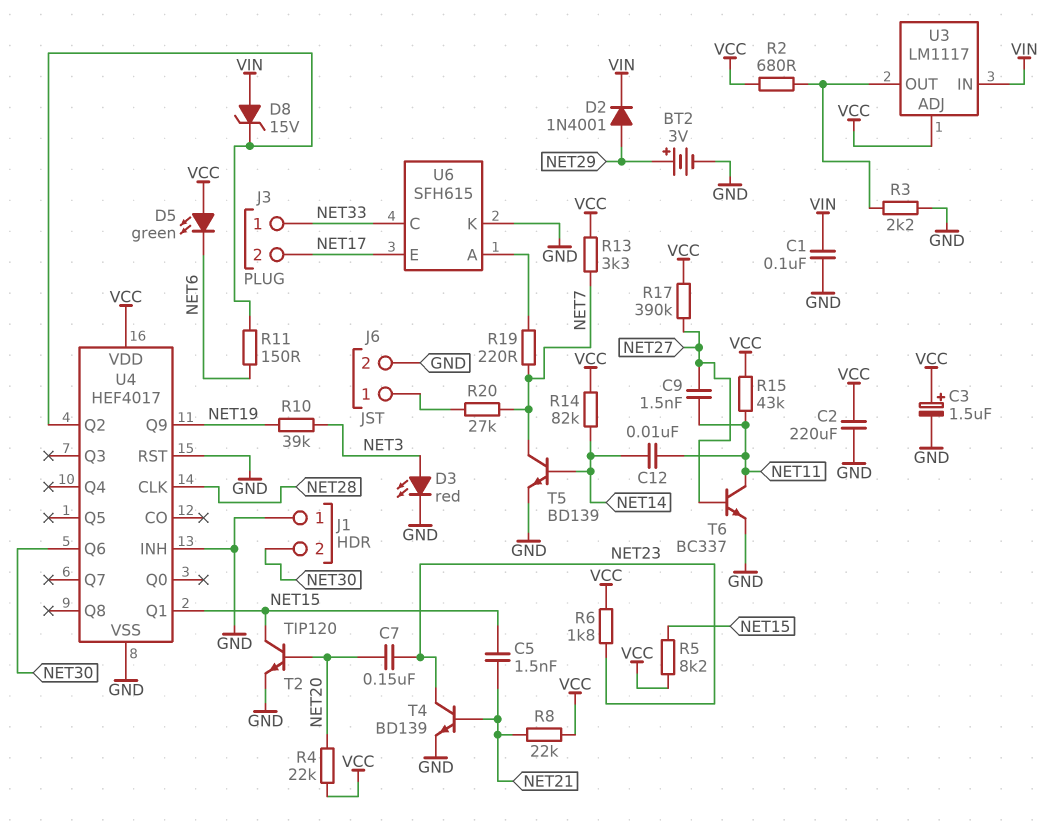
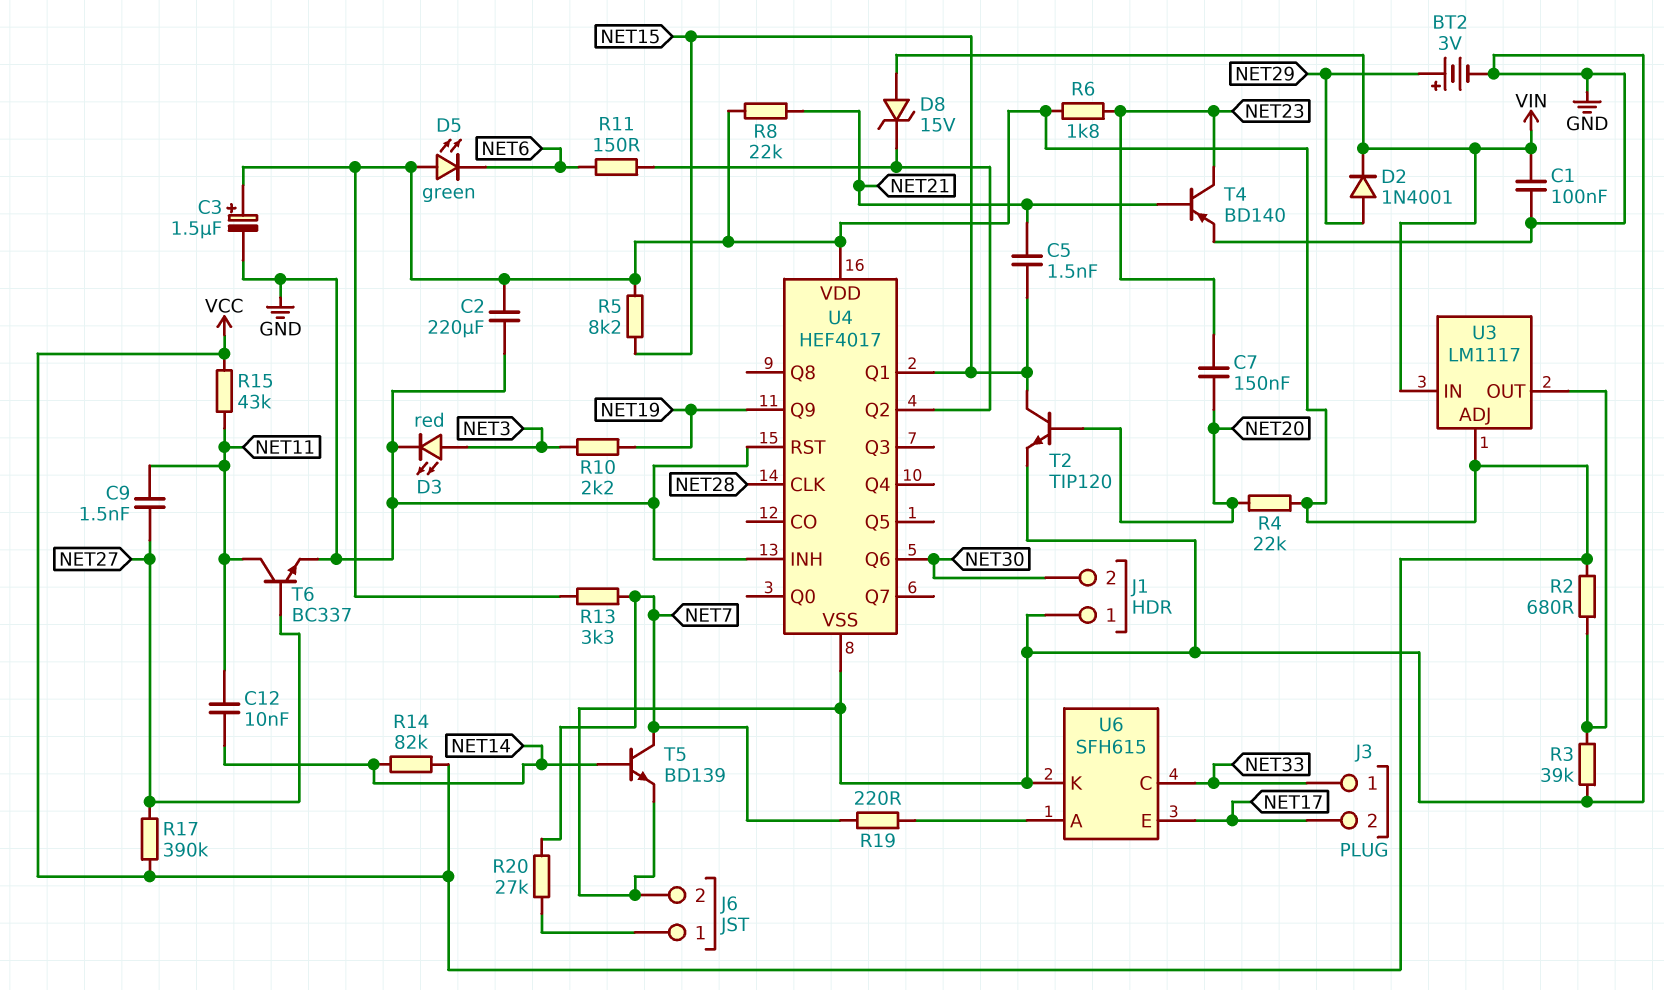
R3: 2.2k (GND, U3/OUT) -> 39k (GND, U3/OUT)
R10: 39k (NET3, NET19) -> 2.2k (NET3, NET19)
T4: NPN BD139 (B NET21, C NET23, E GND) -> PNP BD140 (B NET21, C NET23, E GND)

